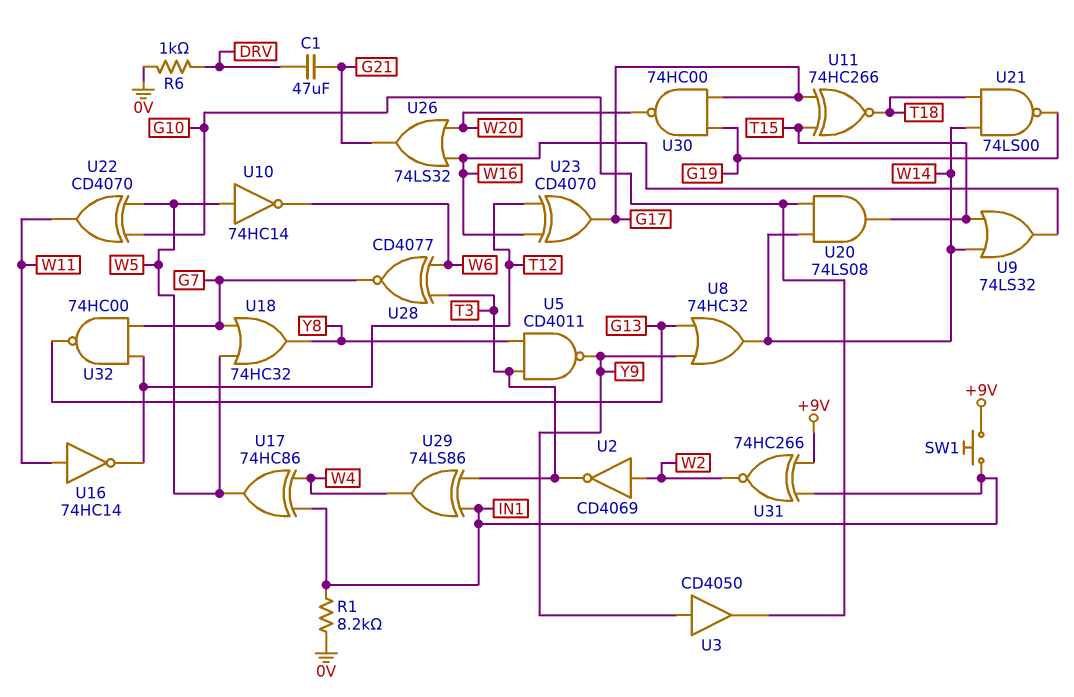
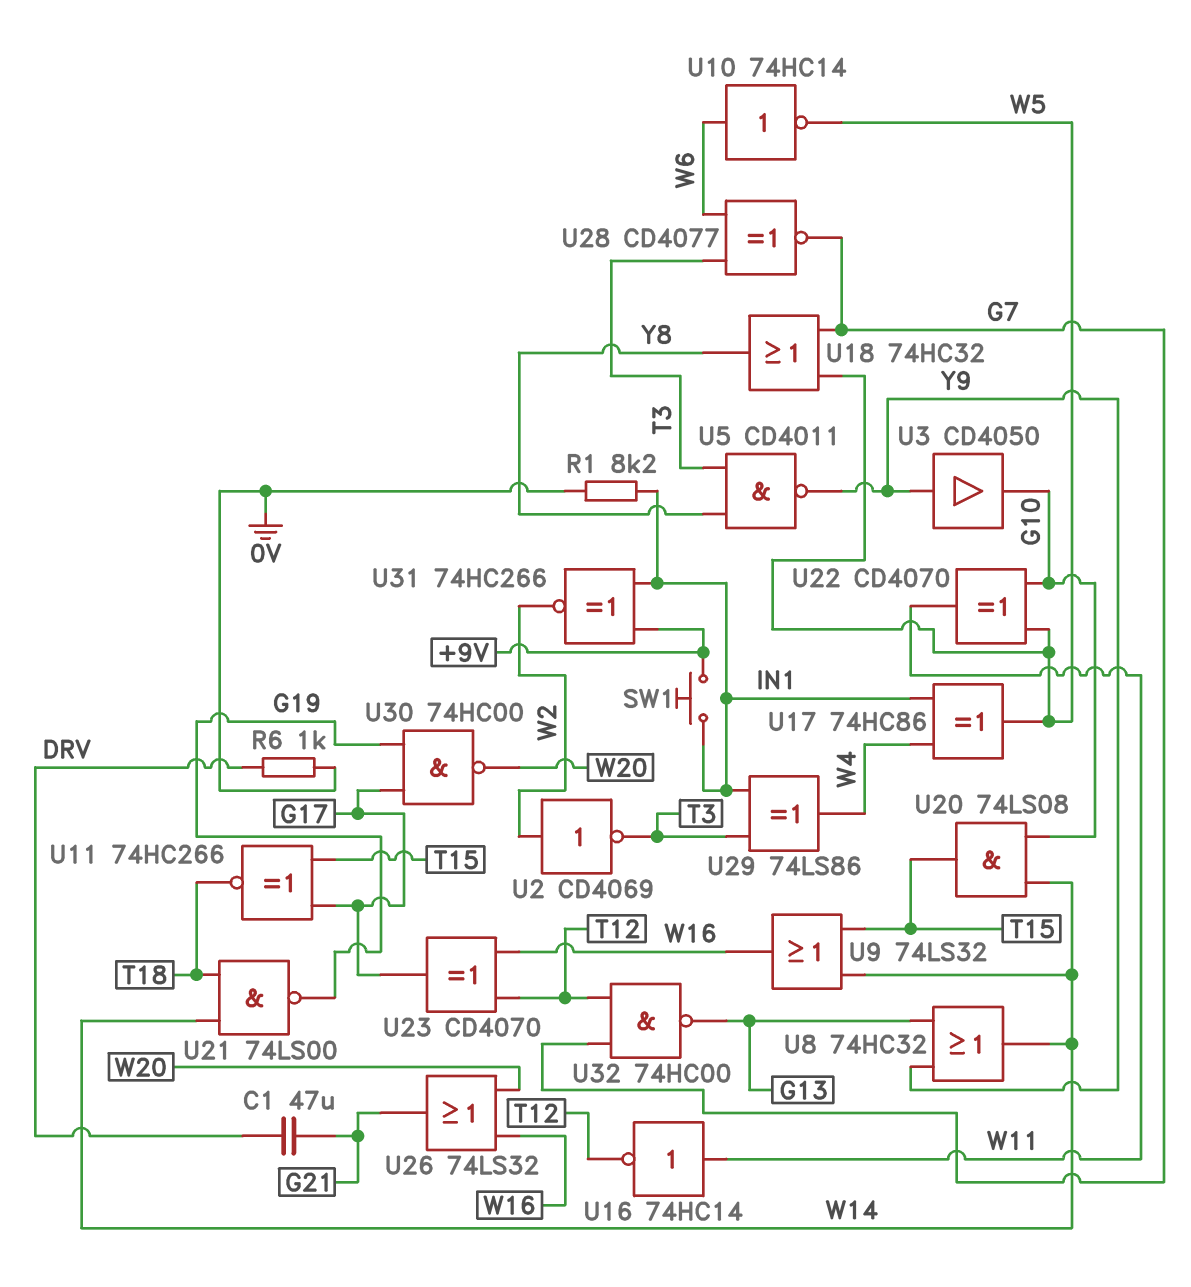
U10: NOT 74HC14 (in W5, out W6) -> NOT 74HC14 (in W6, out W5)

